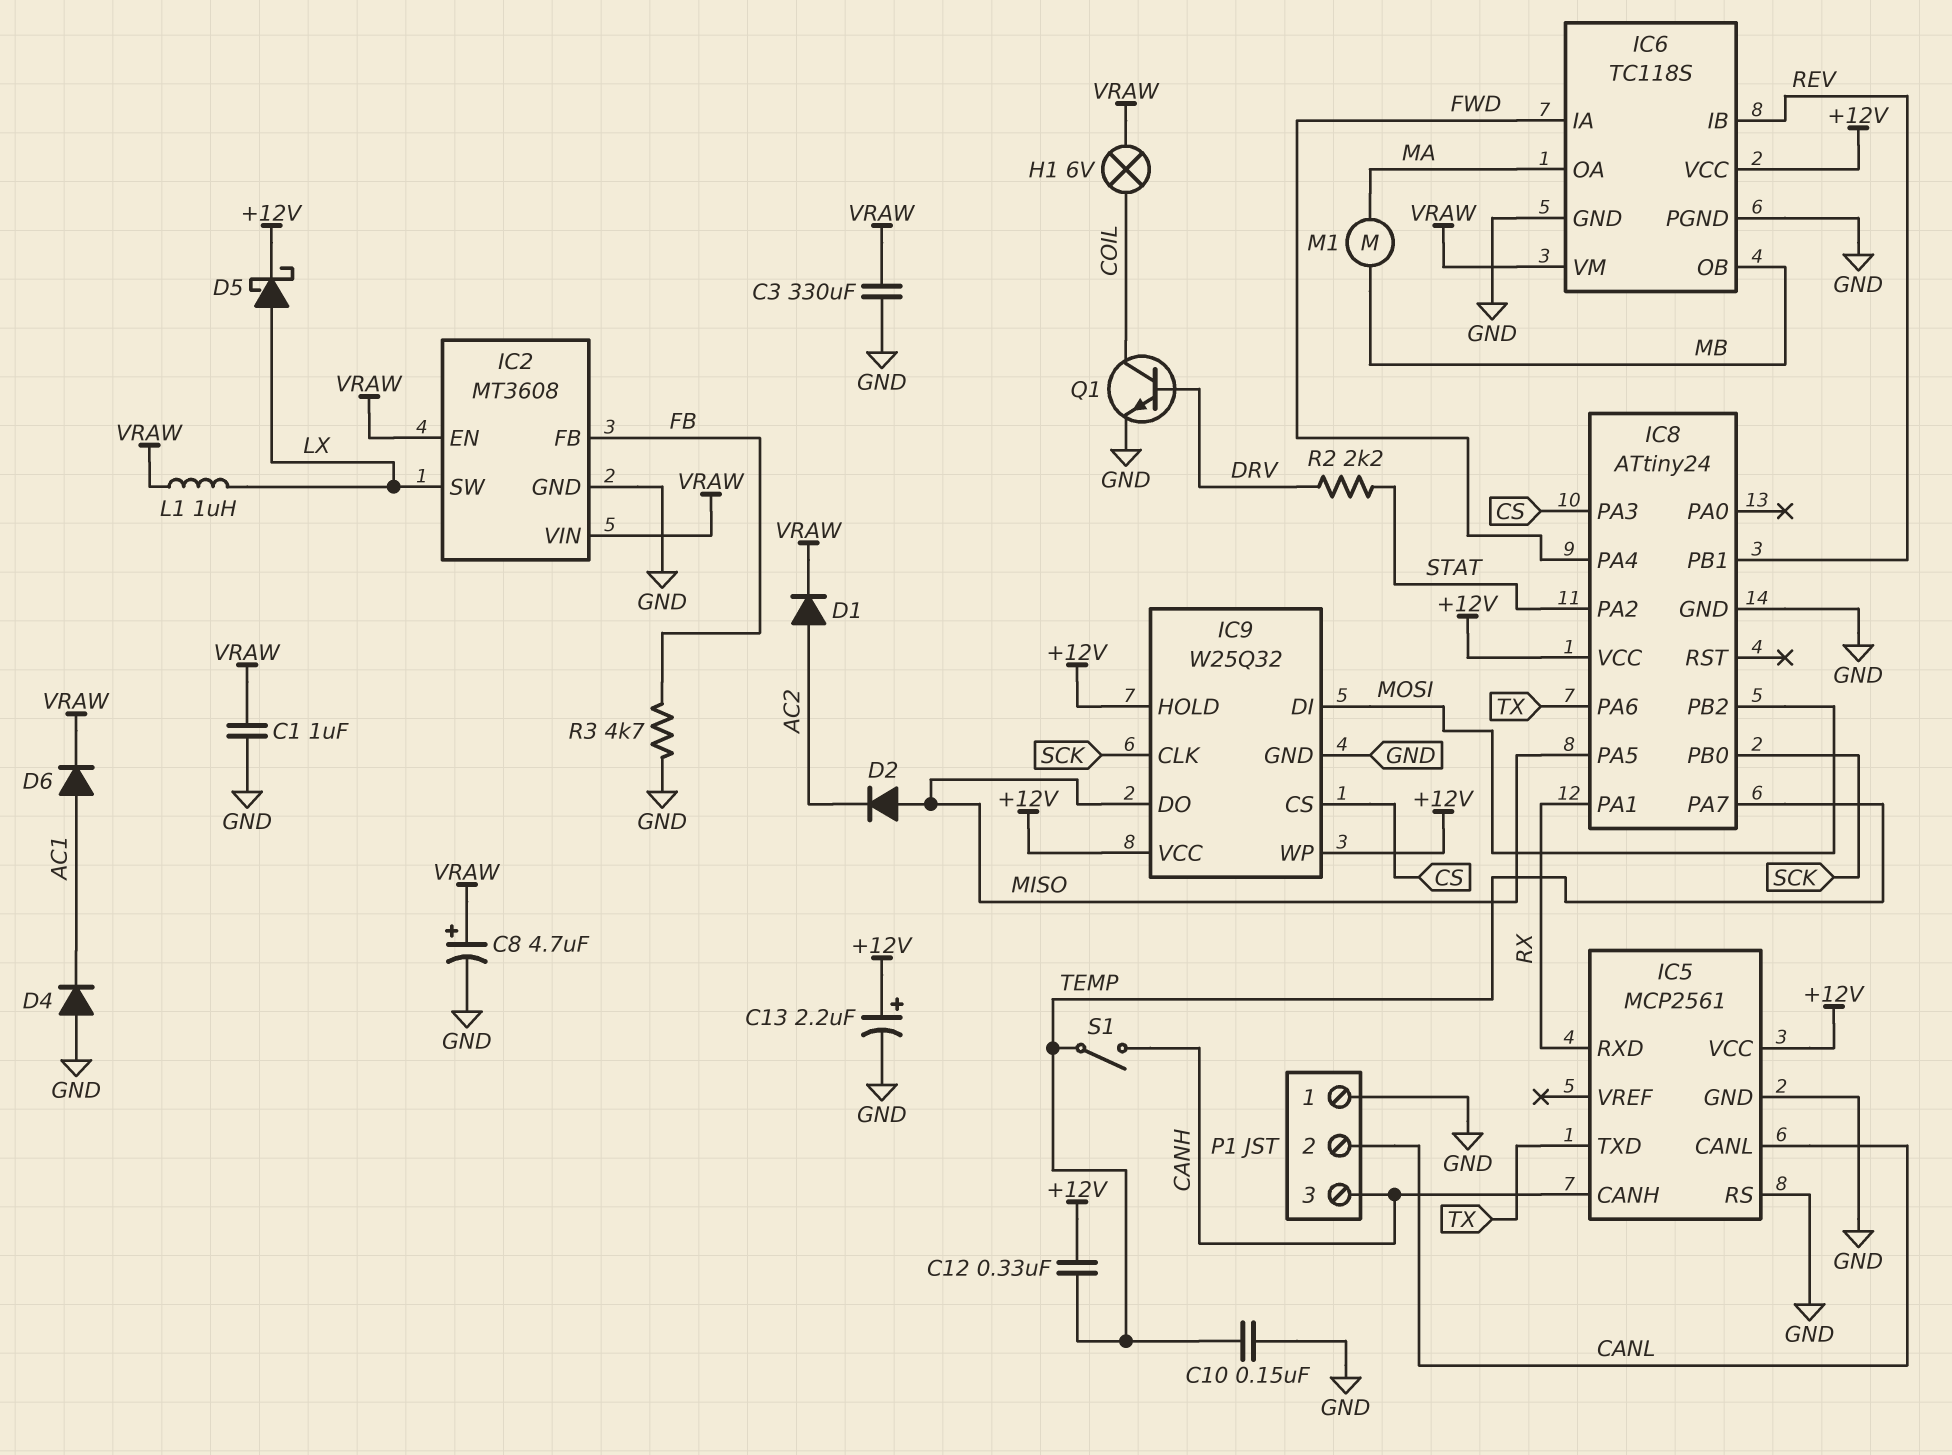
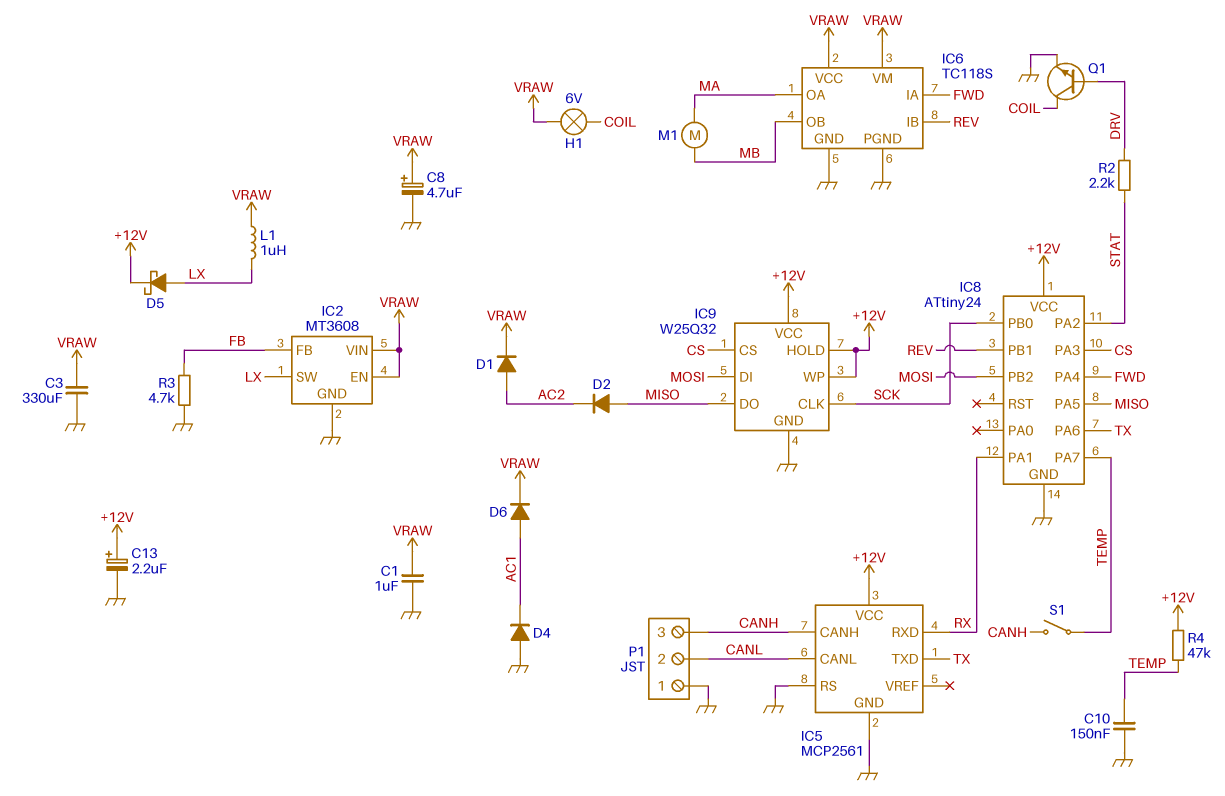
C12: 330nF (+12V, TEMP) -> none
IC6 pin VCC: +12V -> VRAW
R4: none -> 47k (+12V, TEMP)

